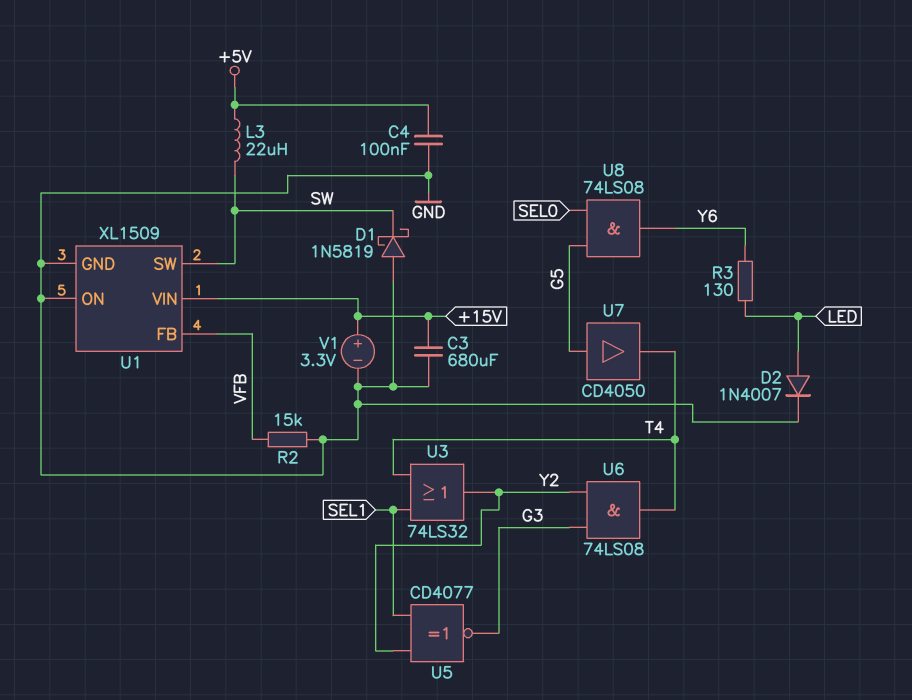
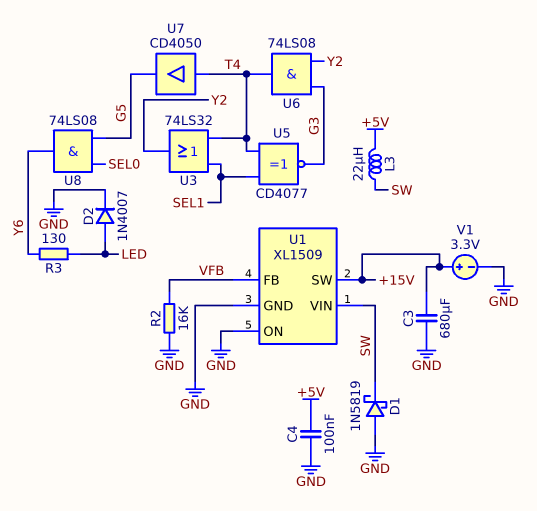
R2: 15k (GND, VFB) -> 16k (GND, VFB)
U1 pin SW: SW -> +15V
U1 pin VIN: +15V -> SW
U5: XNOR CD4077 (in SEL1, in Y2, out G3) -> XNOR CD4077 (in SEL1, in T4, out G3)
U7: buffer CD4050 (in G5, out T4) -> buffer CD4050 (in T4, out G5)

